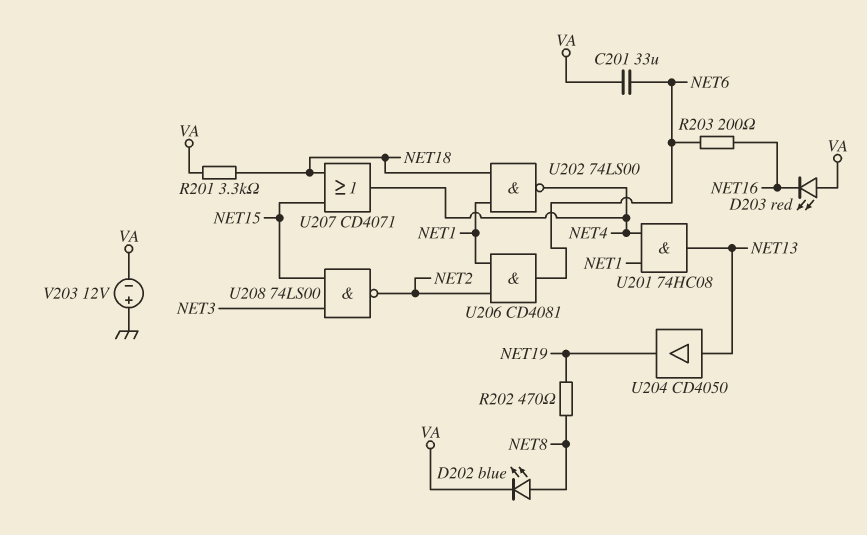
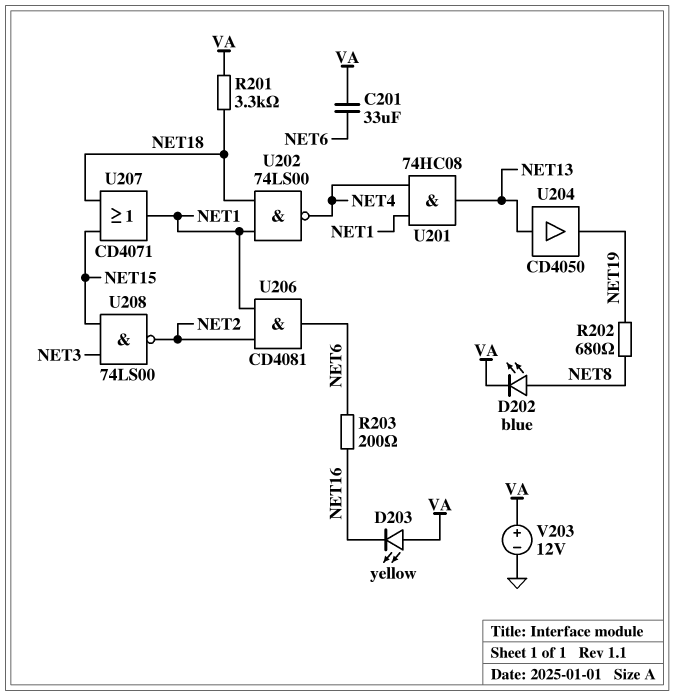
D203: LED red (A VA, K NET16) -> LED yellow (A VA, K NET16)
R202: 470 (NET8, NET19) -> 680 (NET8, NET19)
U207: OR CD4071 (in NET15, in NET18, out NET4) -> OR CD4071 (in NET15, in NET18, out NET1)
V203: 12V (plus GND, minus VA) -> 12V (plus VA, minus GND)

